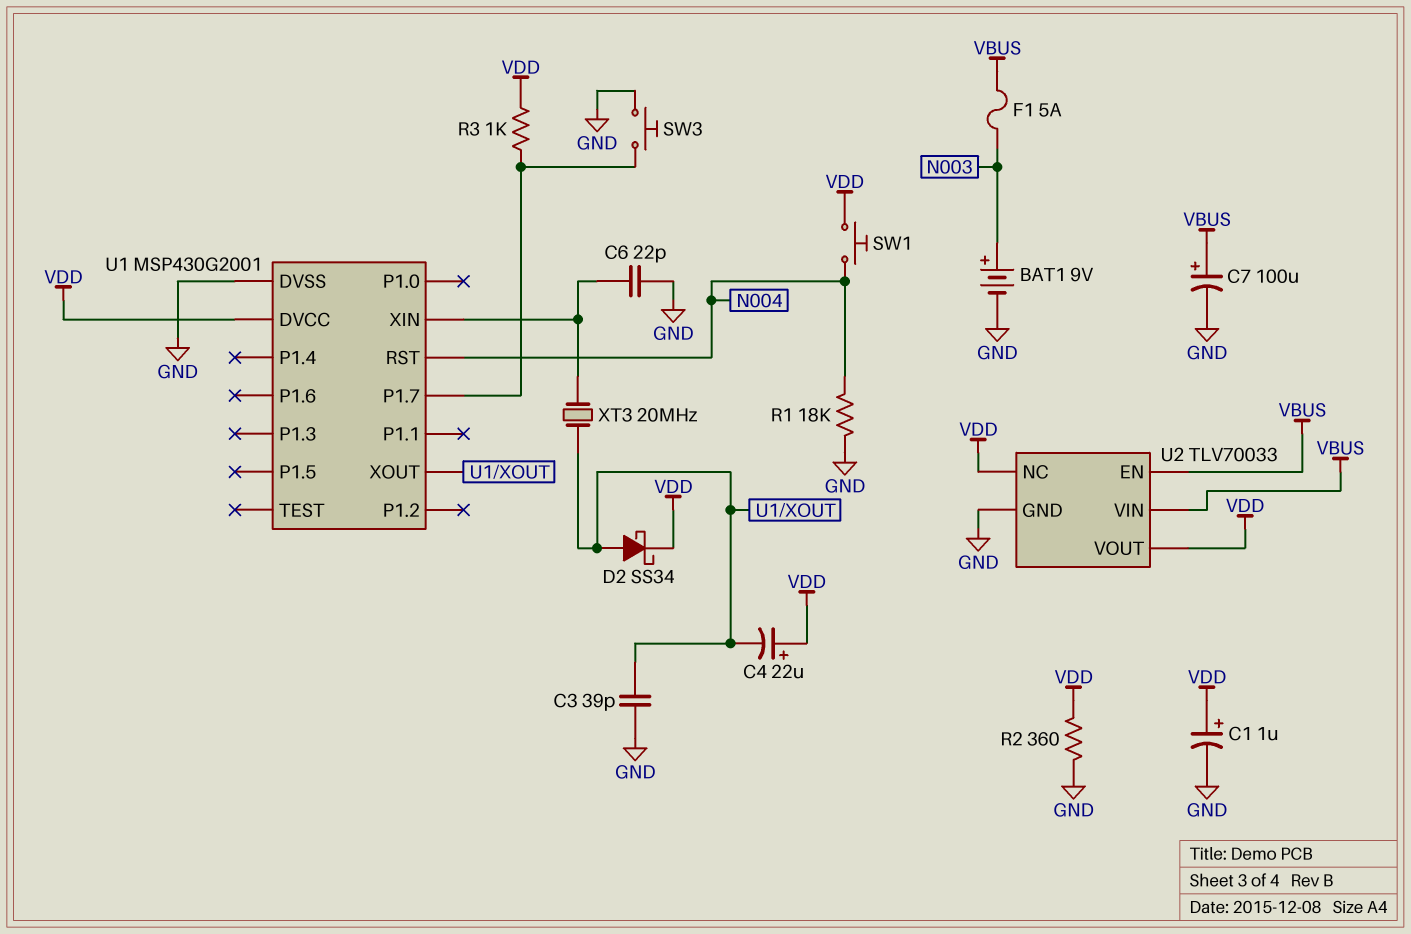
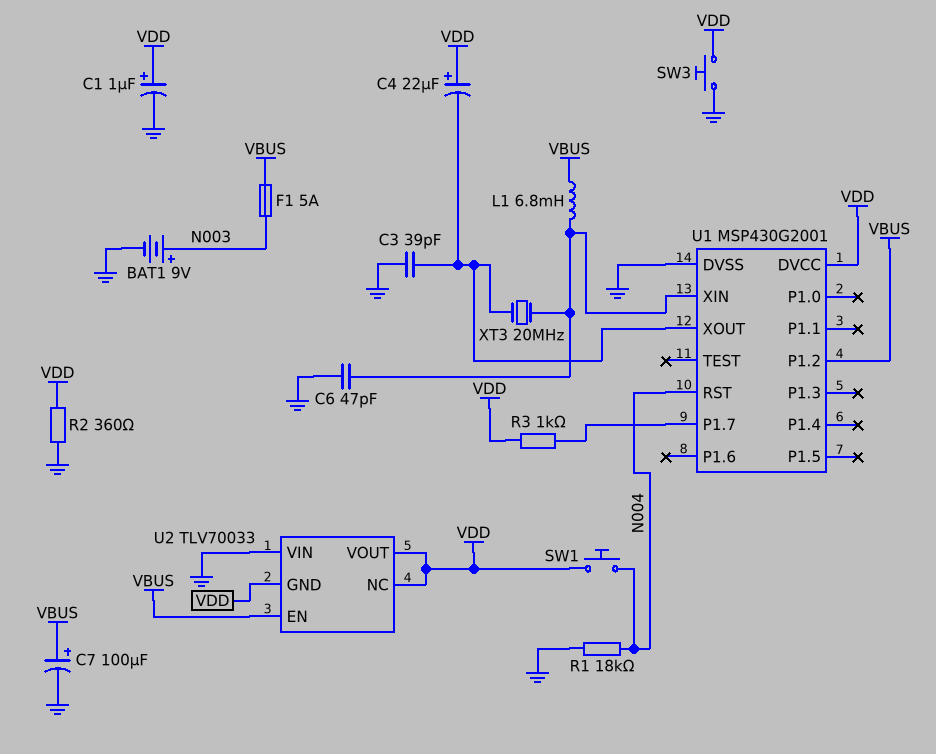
C6: 22pF (GND, U1/XIN) -> 47pF (GND, U1/XIN)
D2: schottky SS34 (A U1/XOUT, K VDD) -> none
L1: none -> 6.8mH (U1/XIN, VBUS)
SW3: button (GND, U1/P1.7) -> button (GND, VDD)
U1 pin P1.2: none -> VBUS
U2 pin GND: GND -> VDD
U2 pin VIN: VBUS -> GND

